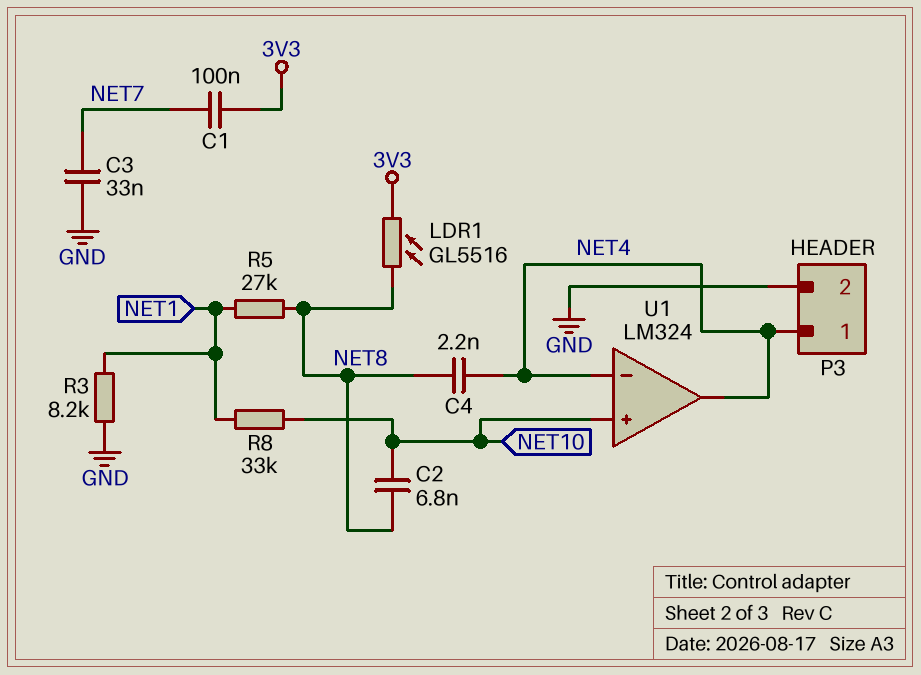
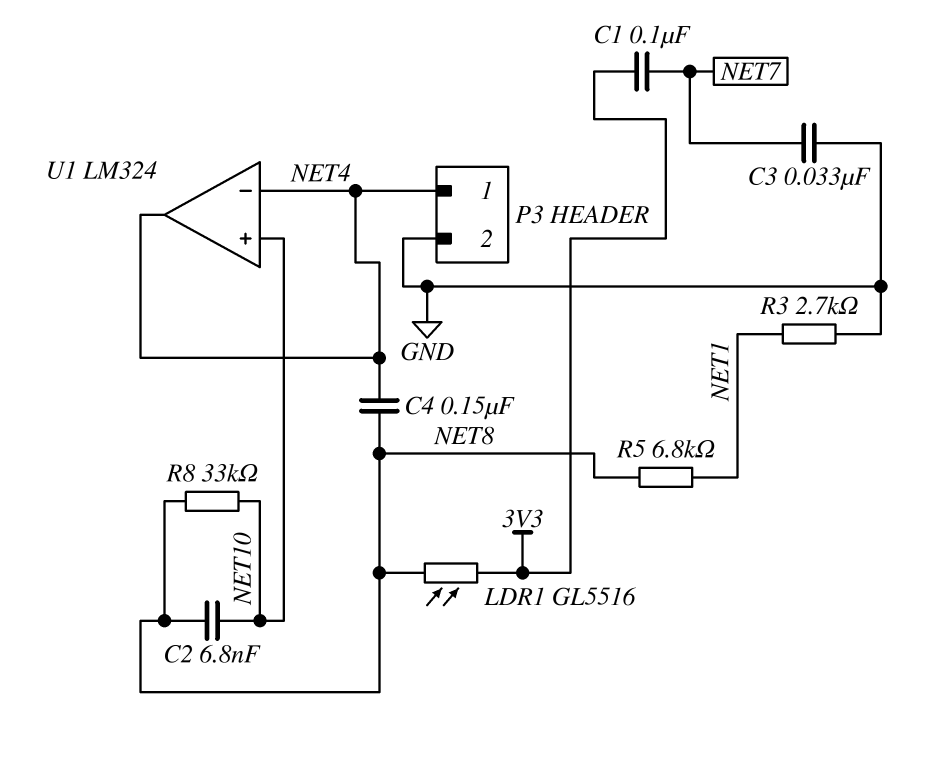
C4: 2.2nF (NET4, NET8) -> 150nF (NET4, NET8)
R3: 8.2k (GND, NET1) -> 2.7k (GND, NET1)
R5: 27k (NET1, NET8) -> 6.8k (NET1, NET8)
R8: 33k (NET1, NET10) -> 33k (NET8, NET10)

